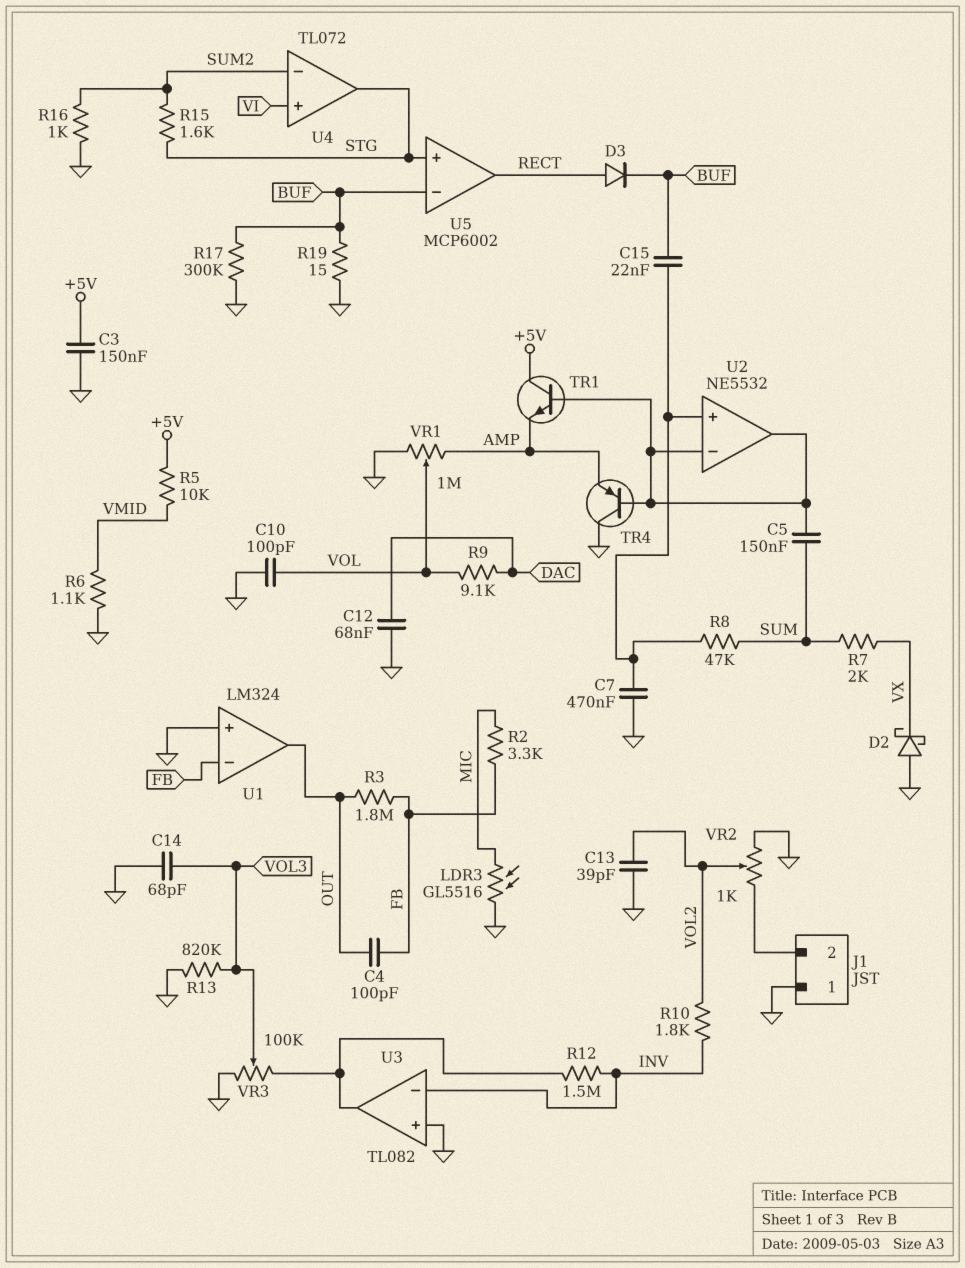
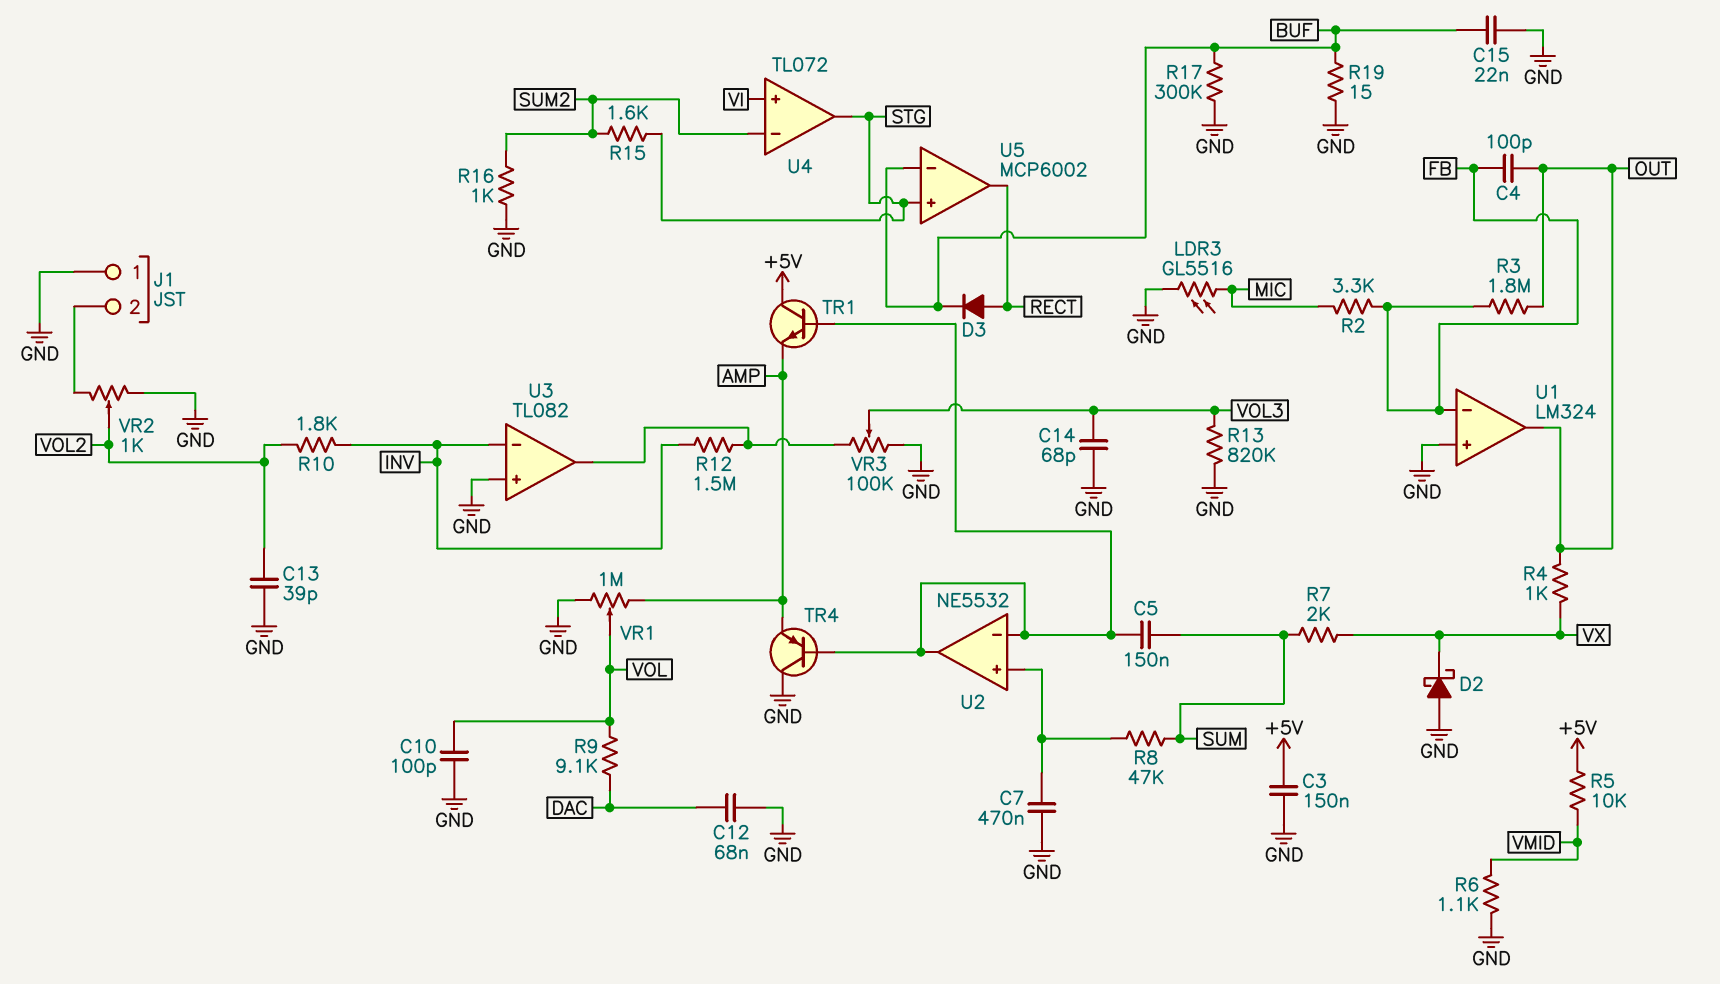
C15: 22nF (BUF, U2/in+) -> 22nF (BUF, GND)
R4: none -> 1k (OUT, VX)

